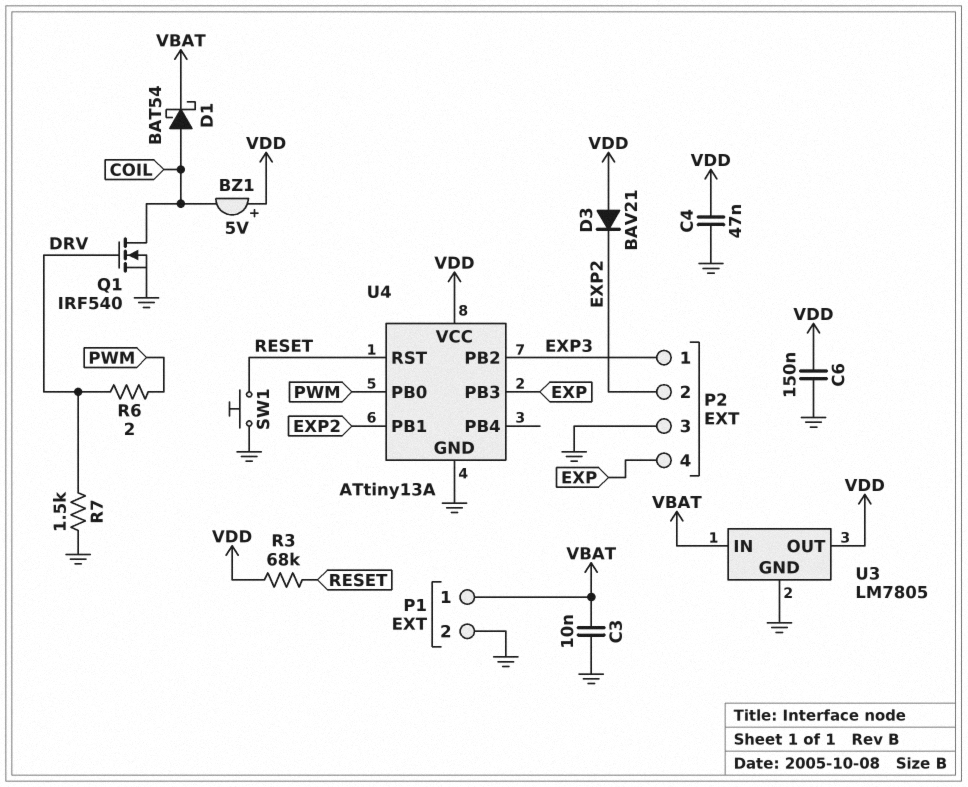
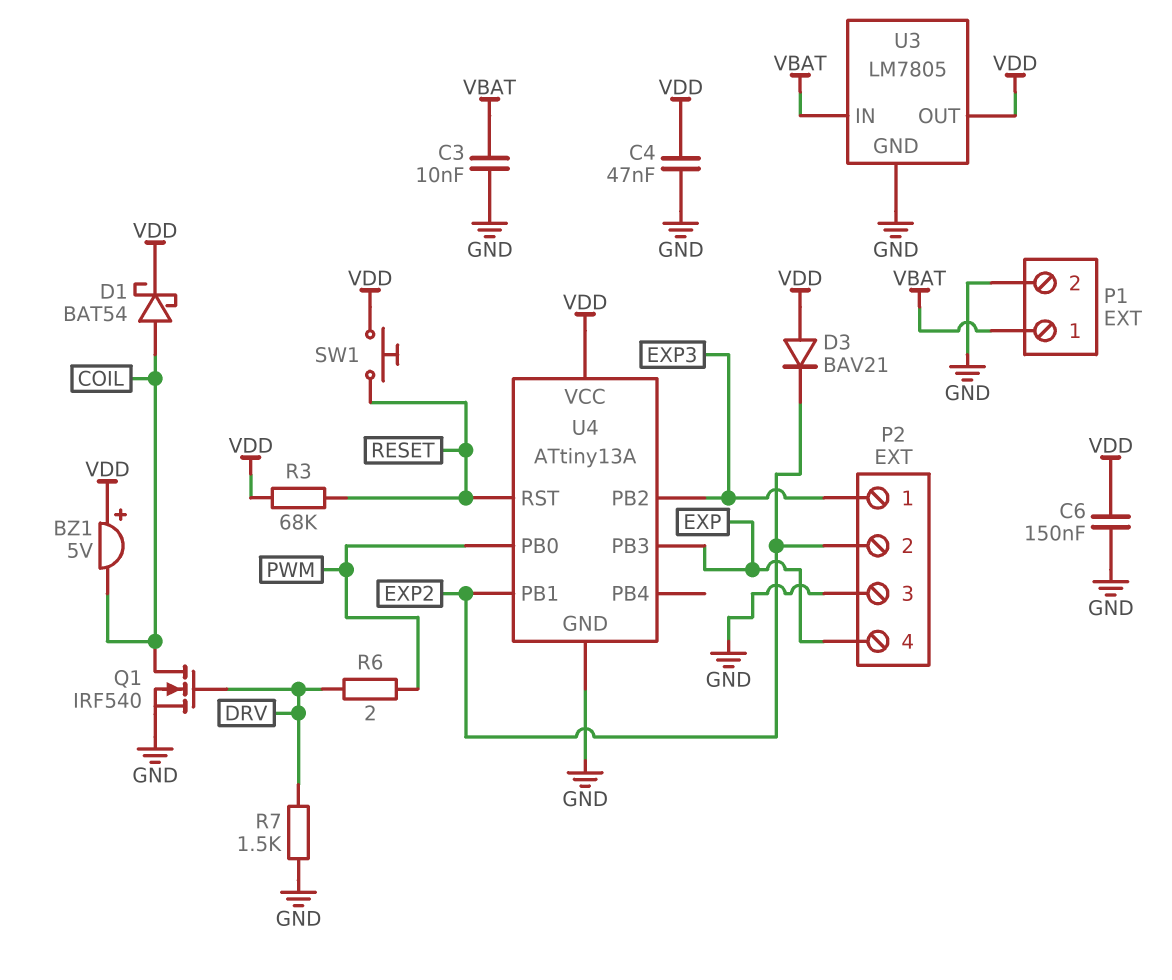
D1: schottky BAT54 (A COIL, K VBAT) -> schottky BAT54 (A COIL, K VDD)
SW1: button (GND, RESET) -> button (RESET, VDD)

